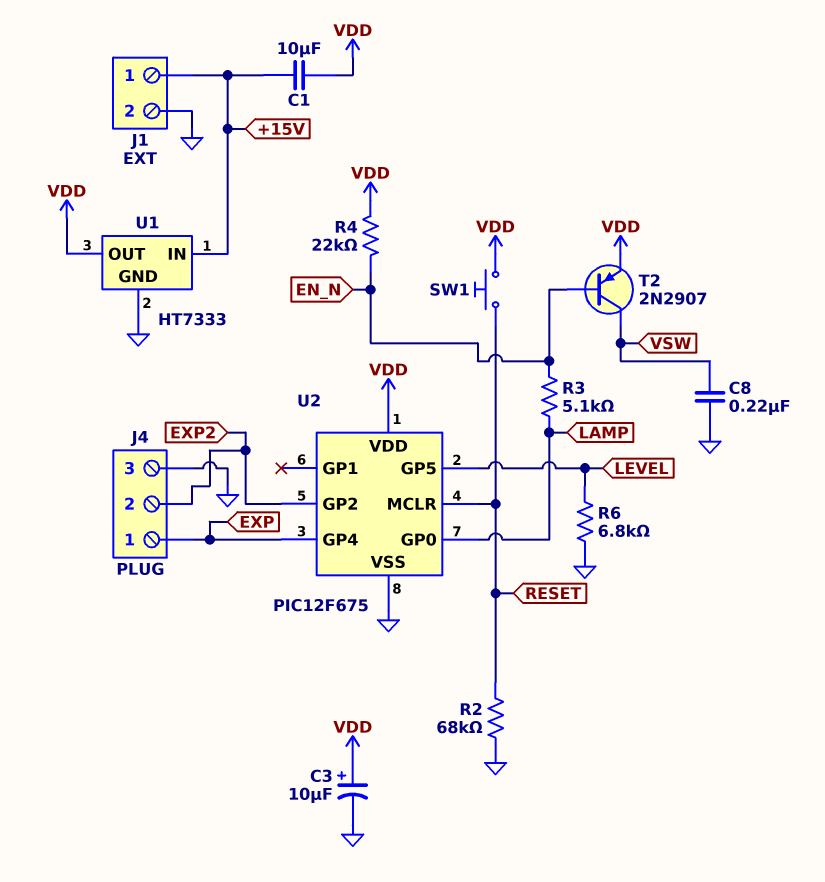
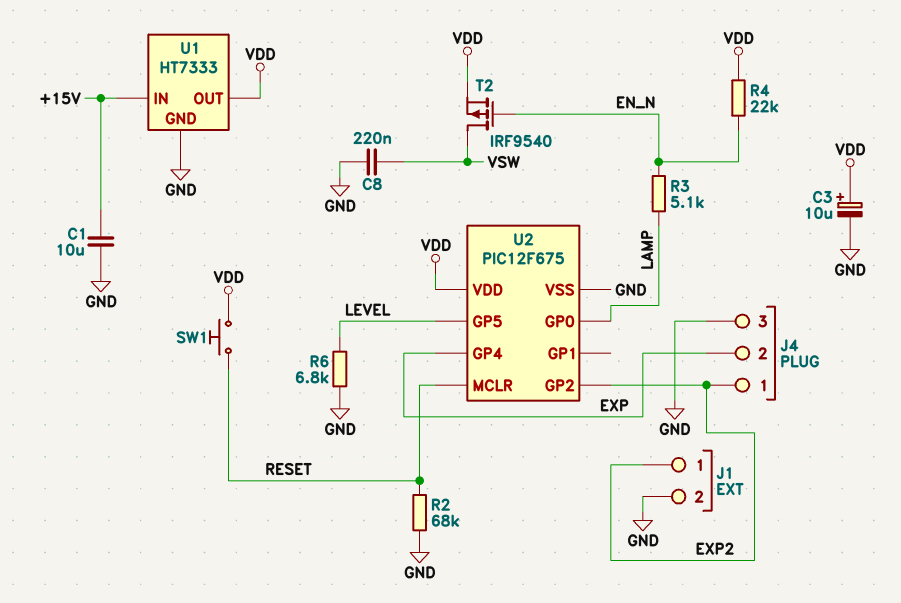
C1: 10uF (+15V, VDD) -> 10uF (+15V, GND)
J1 pin 1: +15V -> EXP2
J4 pin 1: EXP -> EXP2
J4 pin 2: EXP2 -> EXP
T2: PNP 2N2907 (B EN_N, C VSW, E VDD) -> PMOS IRF9540 (G EN_N, D VSW, S VDD)

